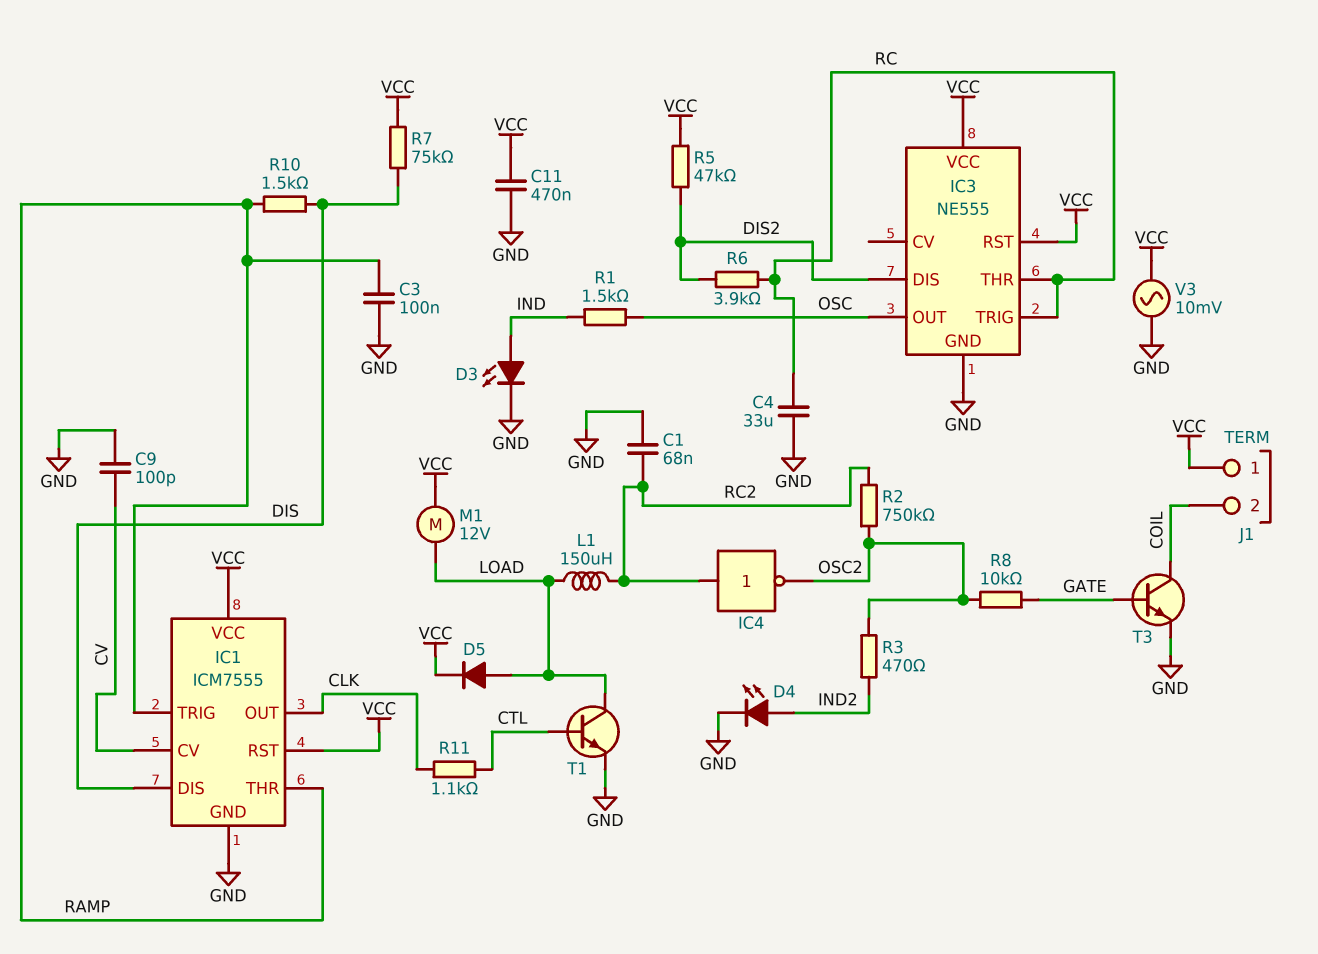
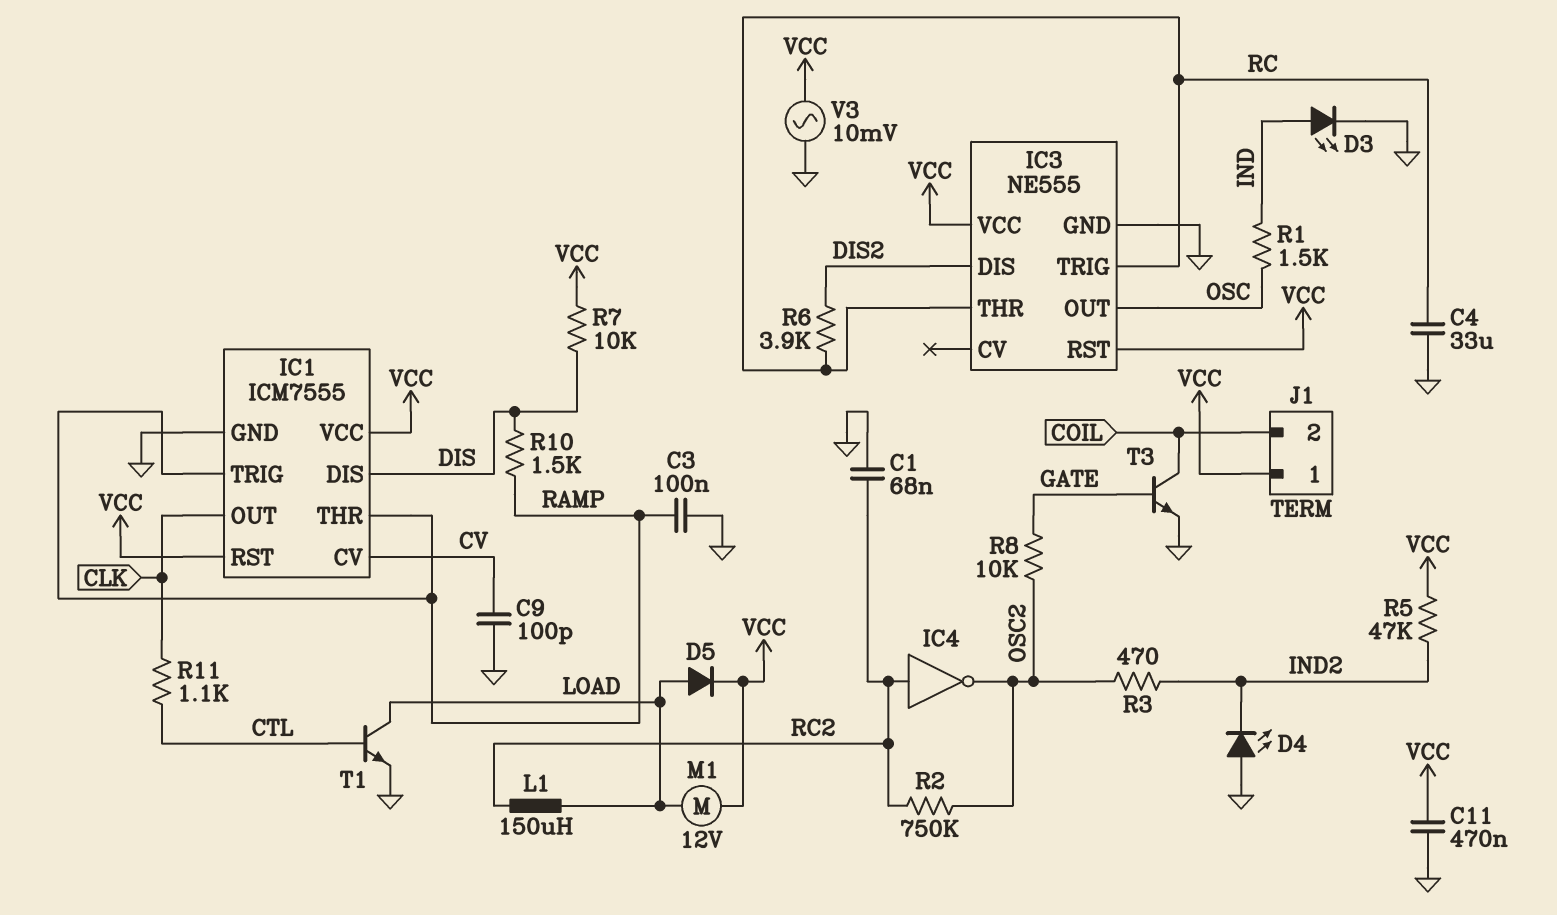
D4: LED (A IND2, K GND) -> LED (A GND, K IND2)
R5: 47k (DIS2, VCC) -> 47k (IND2, VCC)
R7: 75k (DIS, VCC) -> 10k (DIS, VCC)

